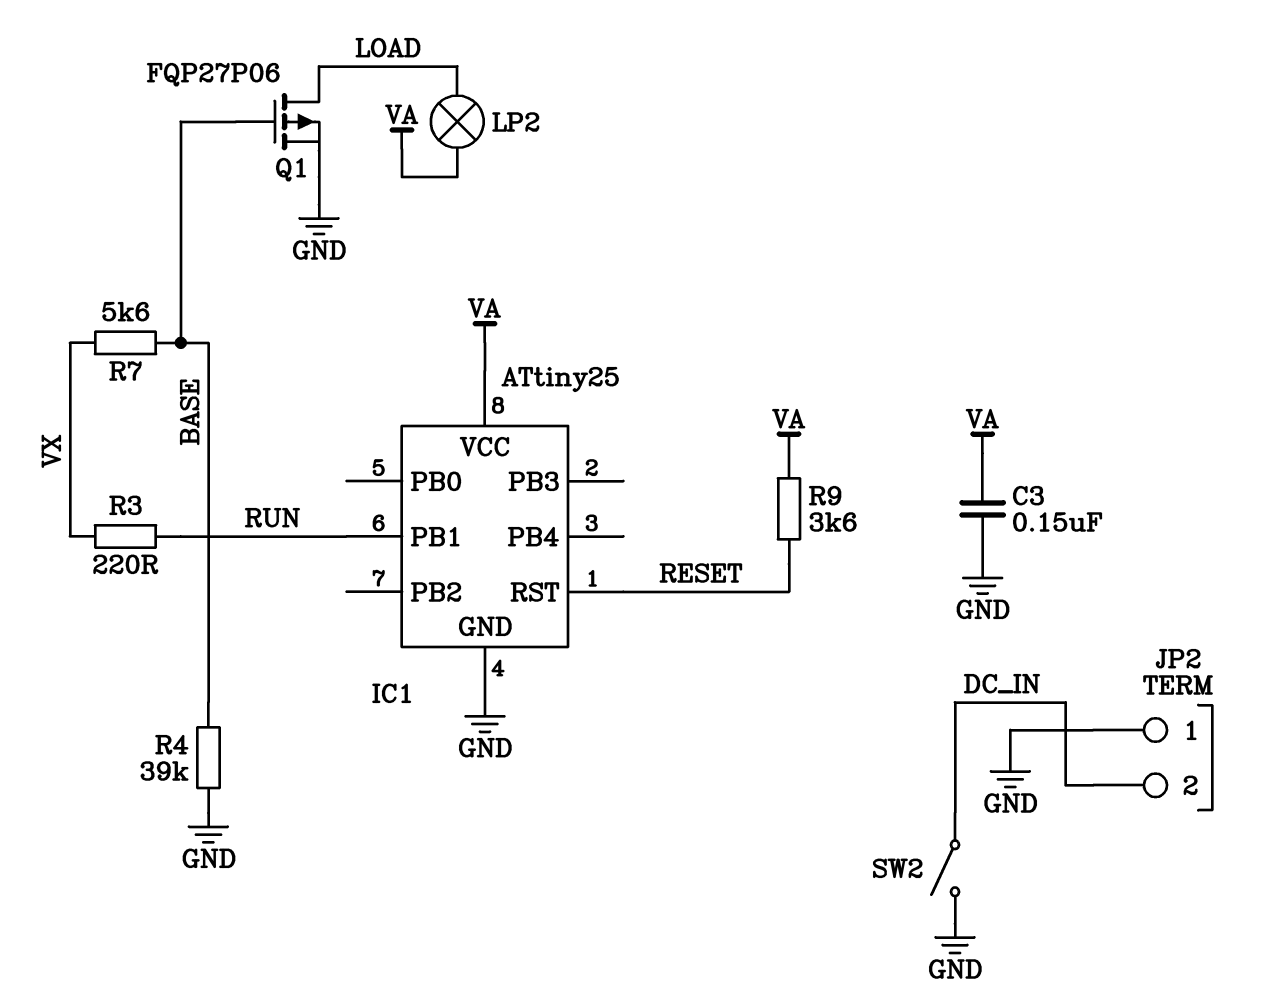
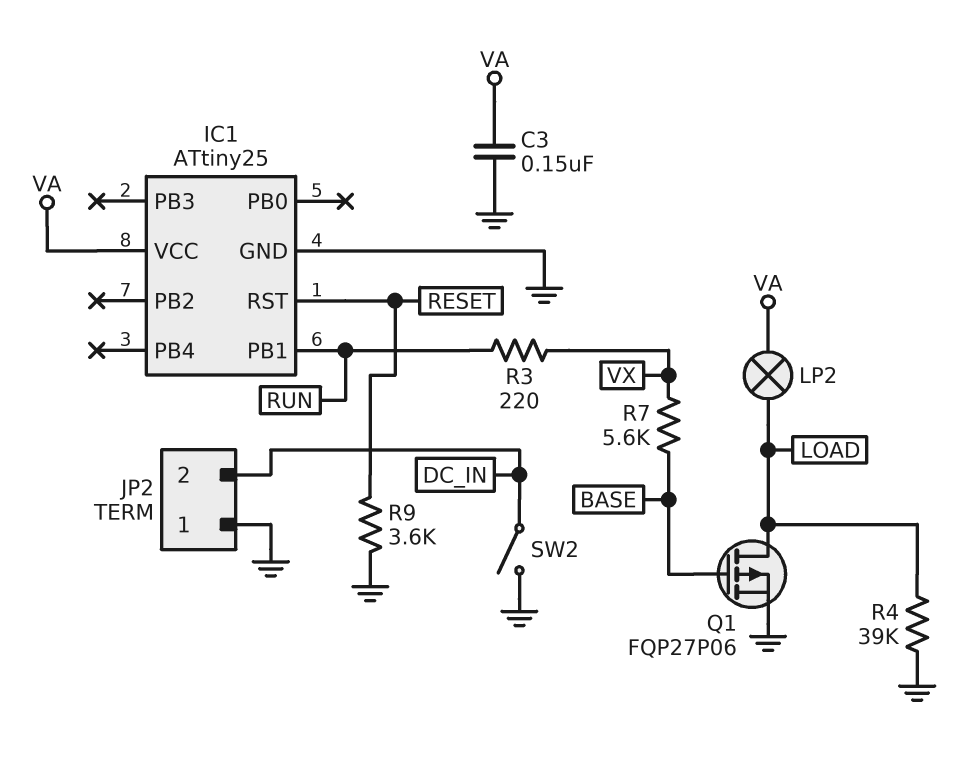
R4: 39k (BASE, GND) -> 39k (GND, LOAD)
R9: 3.6k (RESET, VA) -> 3.6k (GND, RESET)

